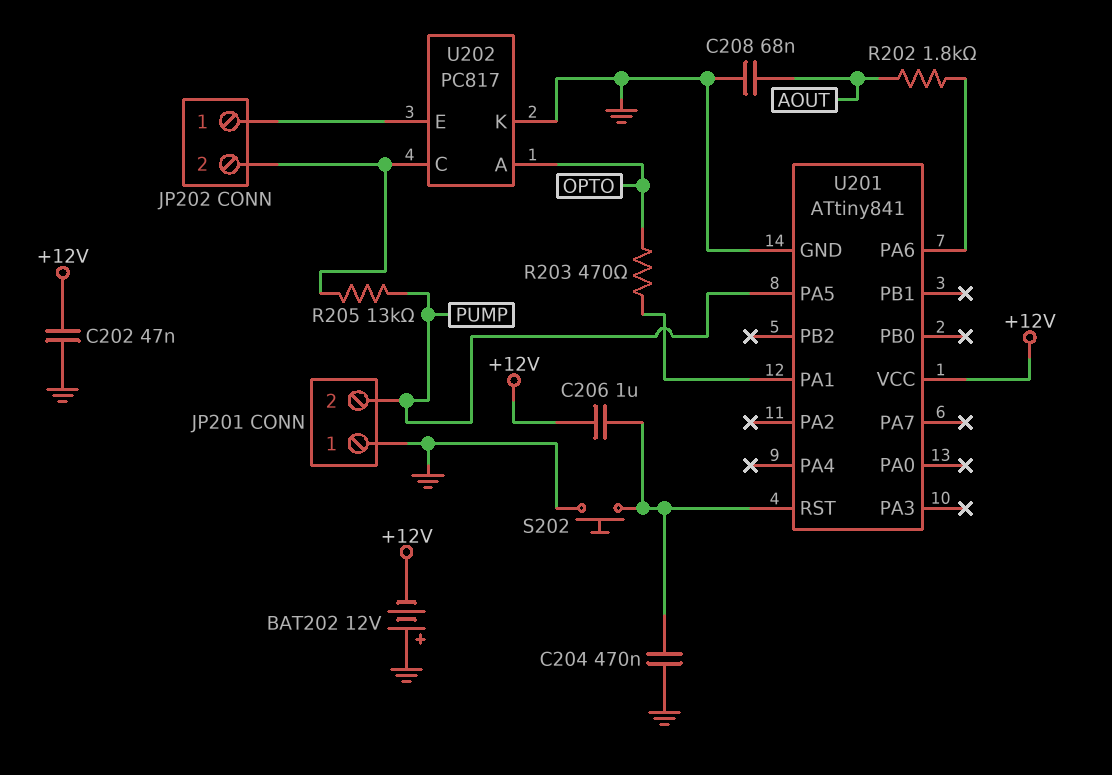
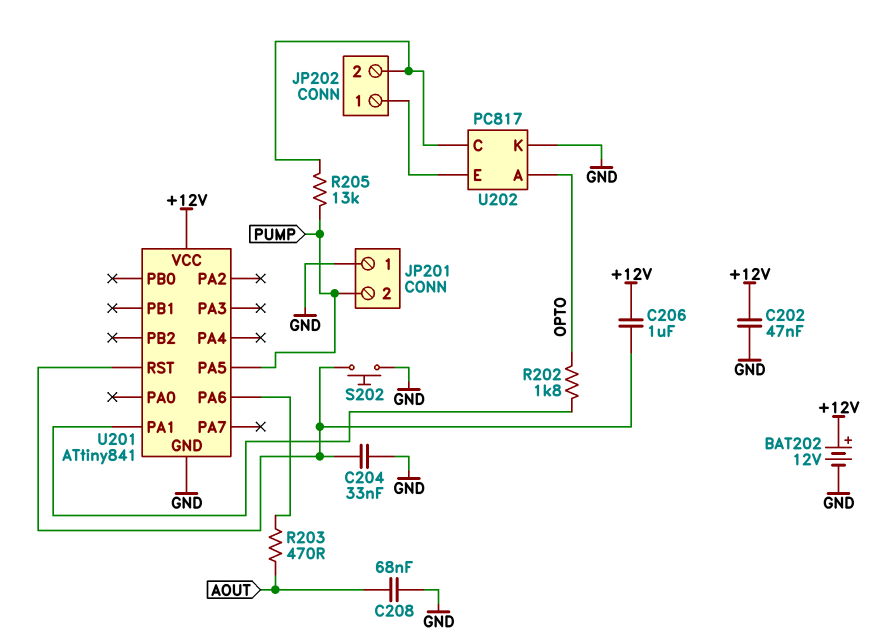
BAT202: 12V (plus GND, minus +12V) -> 12V (plus +12V, minus GND)
C204: 470nF (GND, U201/RST) -> 33nF (GND, U201/RST)
R202: 1.8k (AOUT, U201/PA6) -> 1.8k (OPTO, U201/PA1)
R203: 470 (OPTO, U201/PA1) -> 470 (AOUT, U201/PA6)

